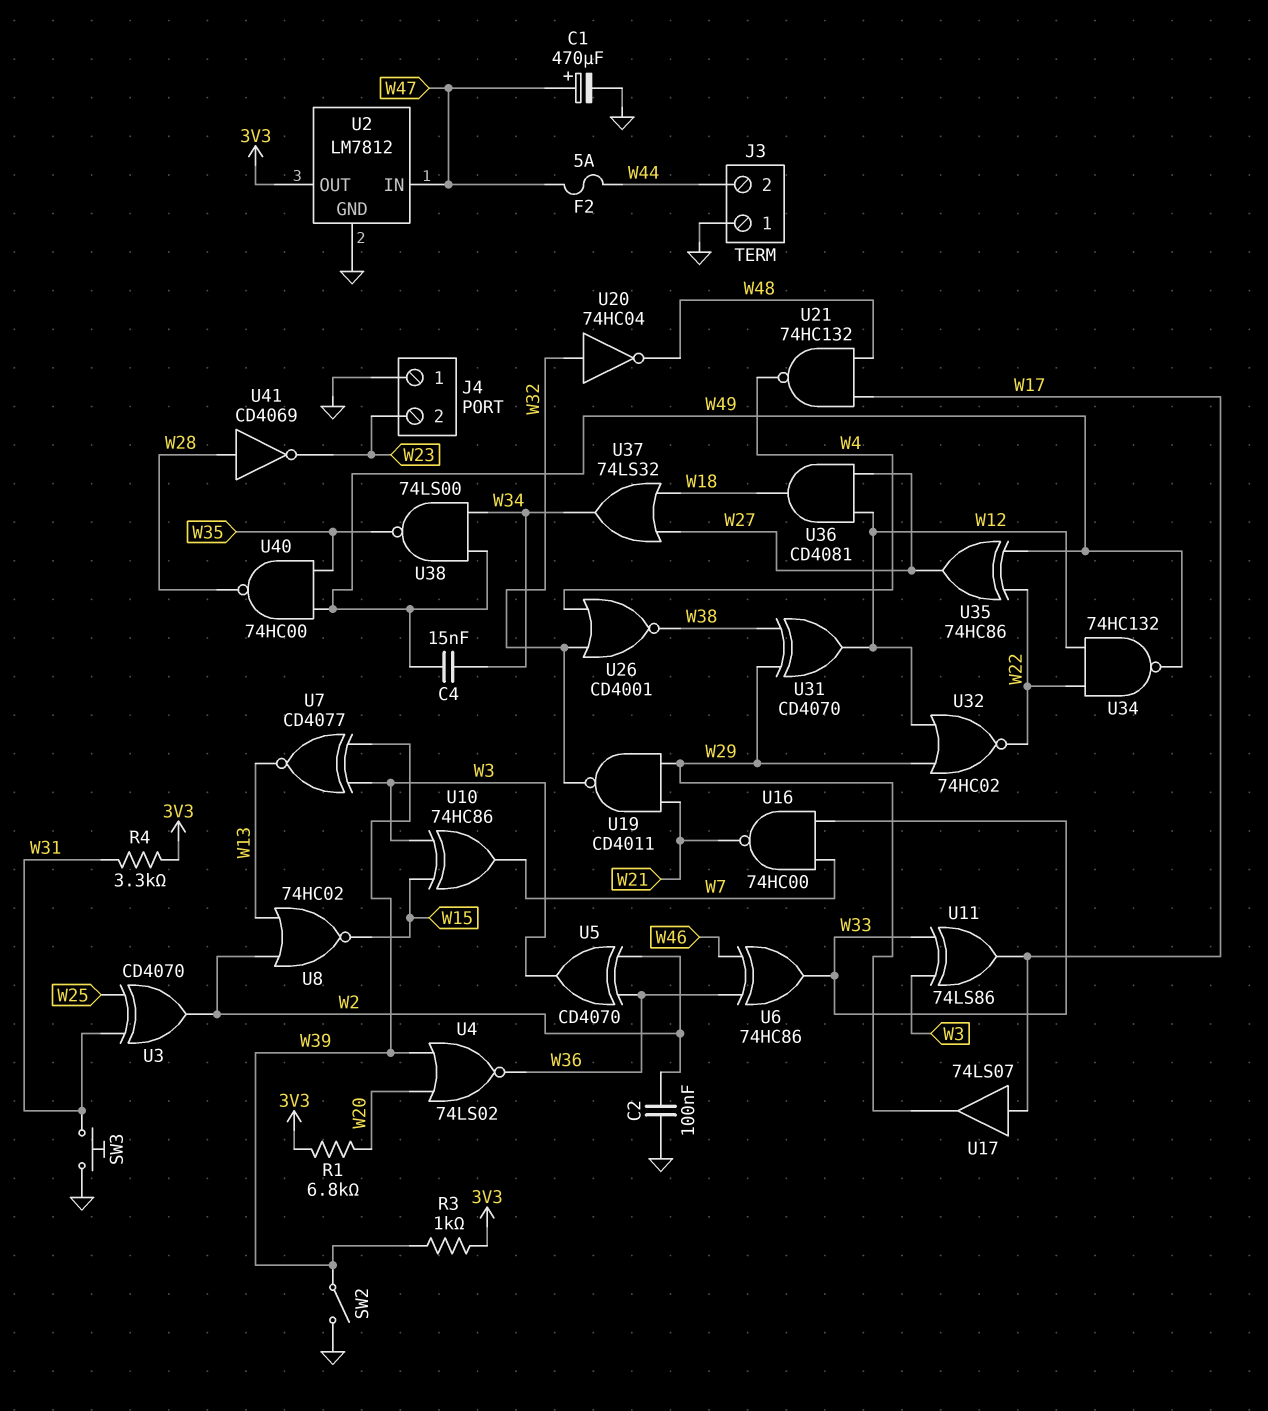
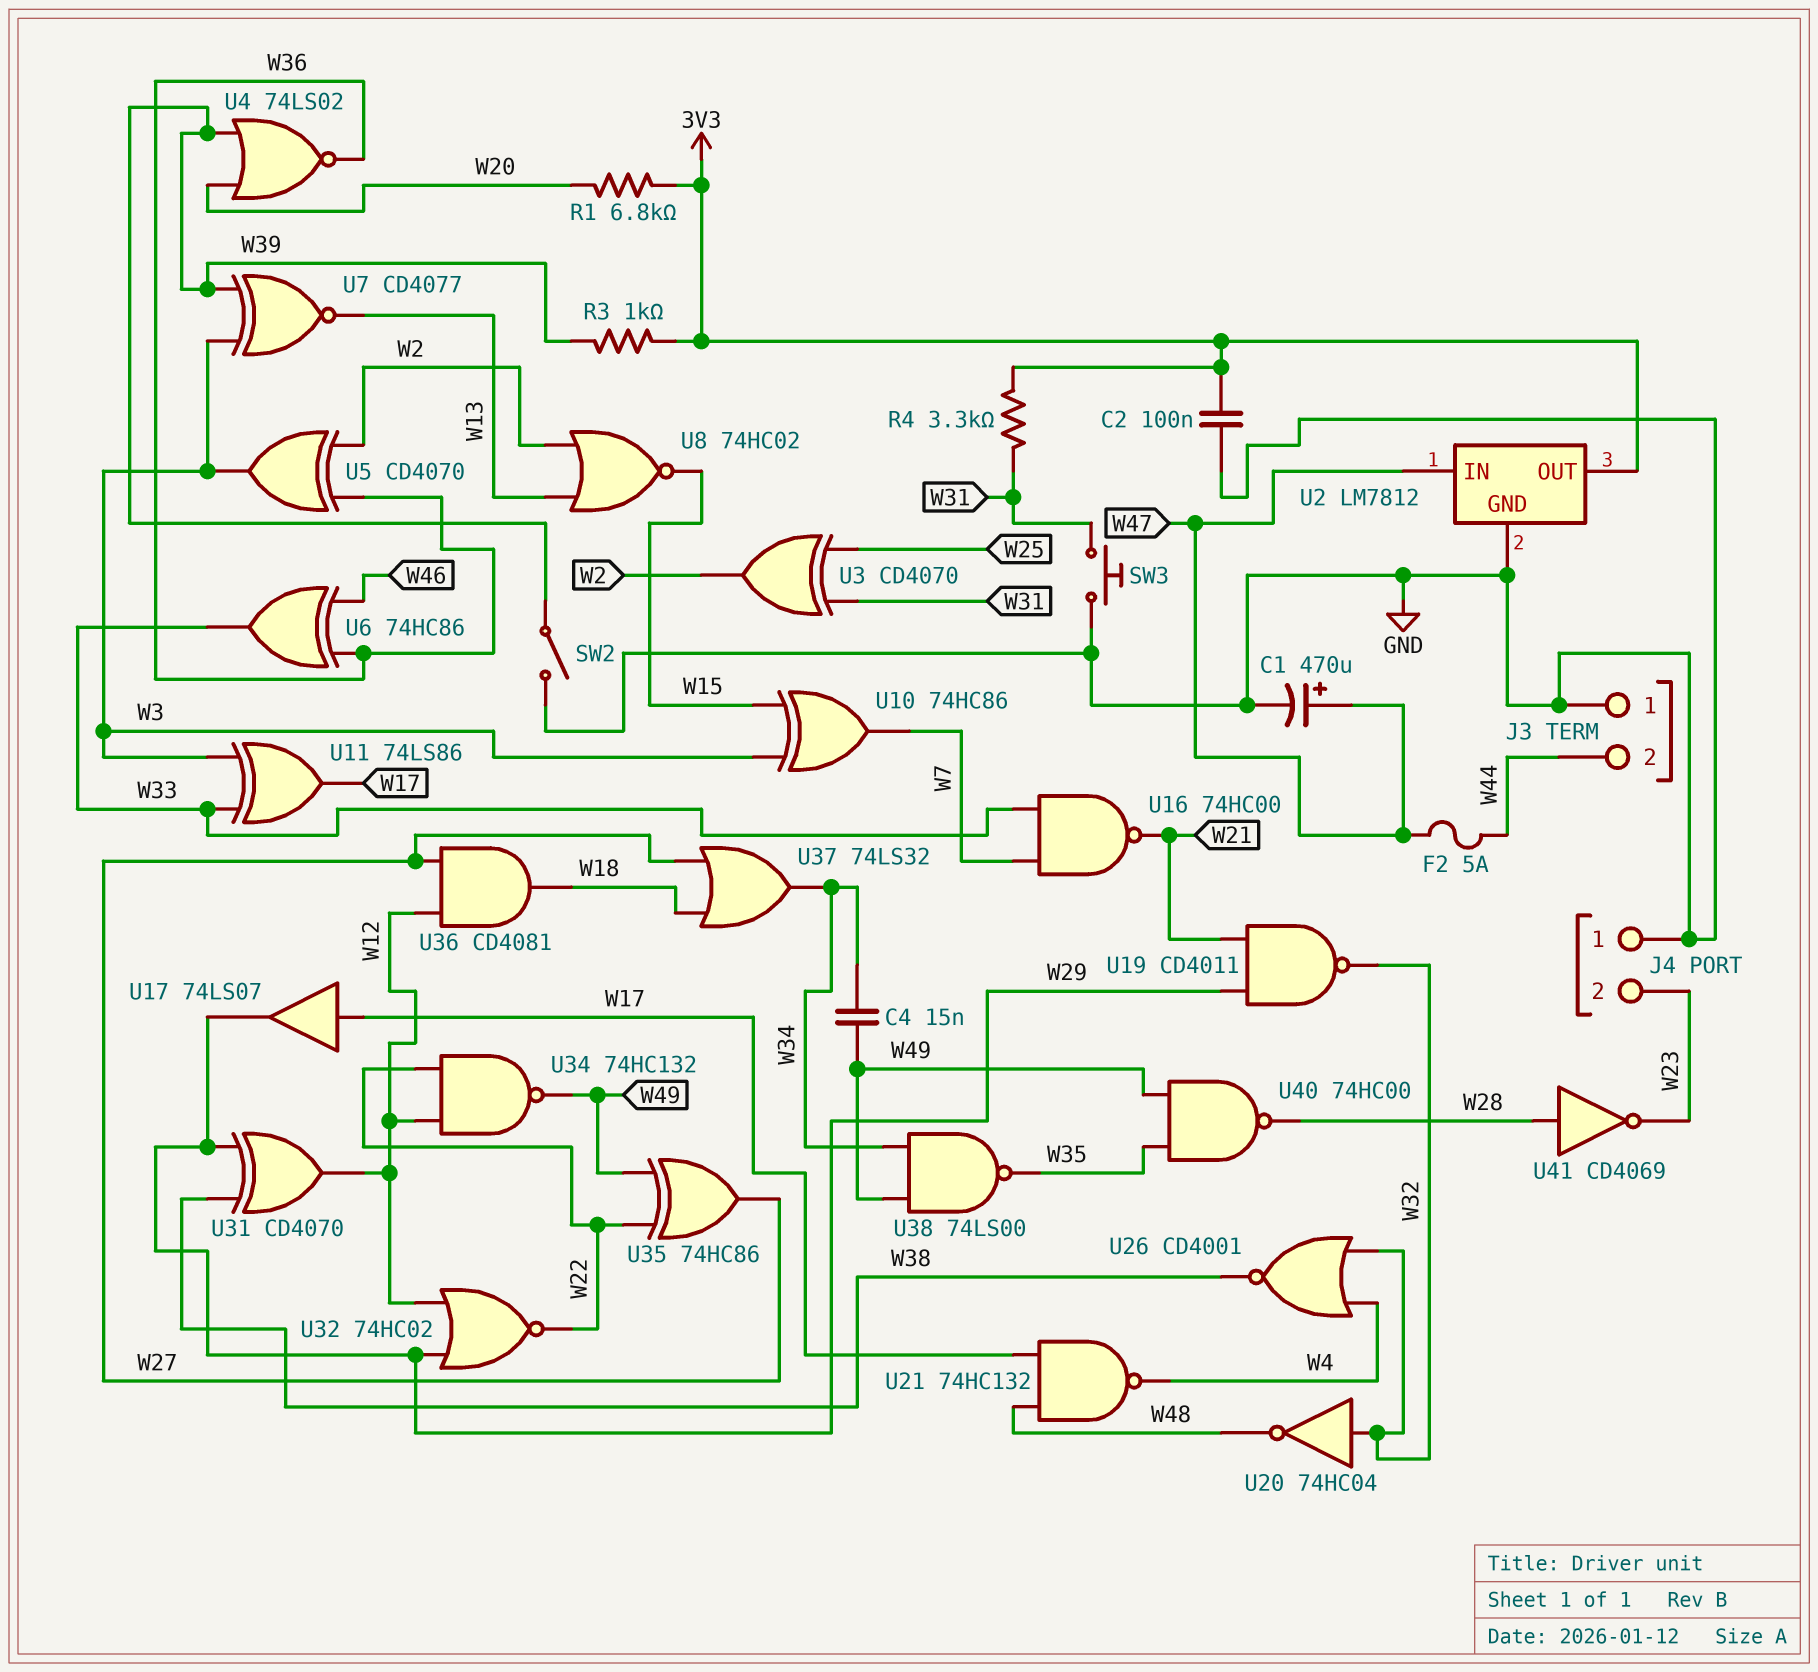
C2: 100nF (GND, W2) -> 100nF (3V3, GND)

